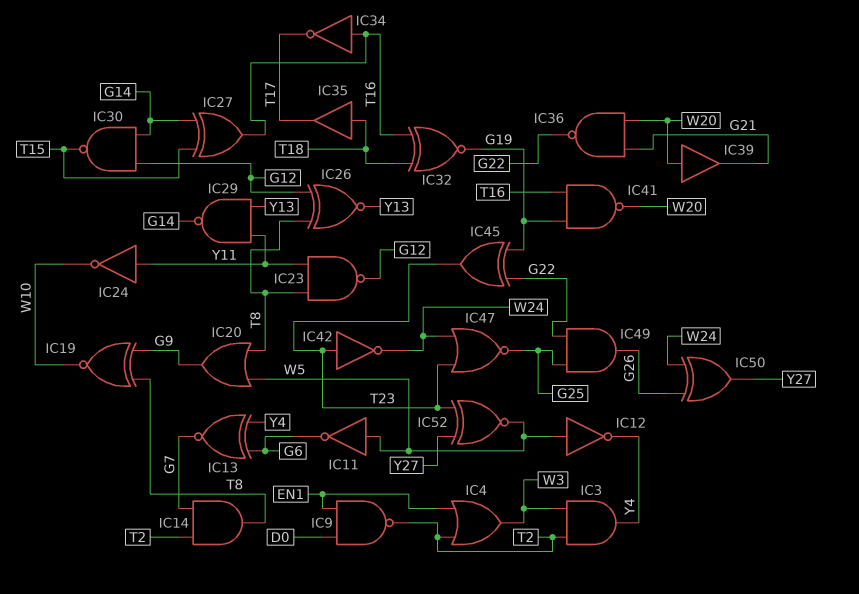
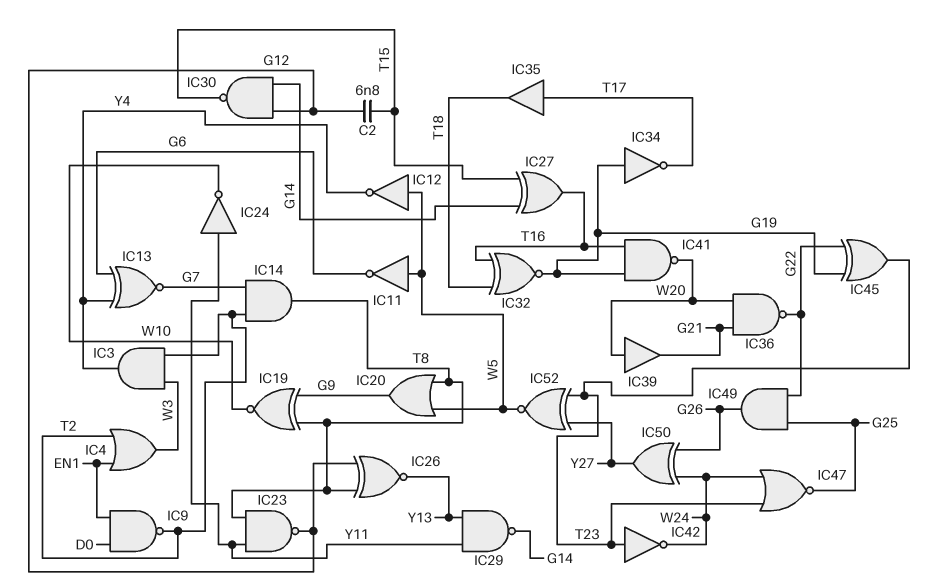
C2: none -> 6.8nF (G12, T15)
IC34: NOT (in T16, out T17) -> NOT (in G19, out T17)
IC35: buffer (in T18, out T17) -> buffer (in T17, out T18)

